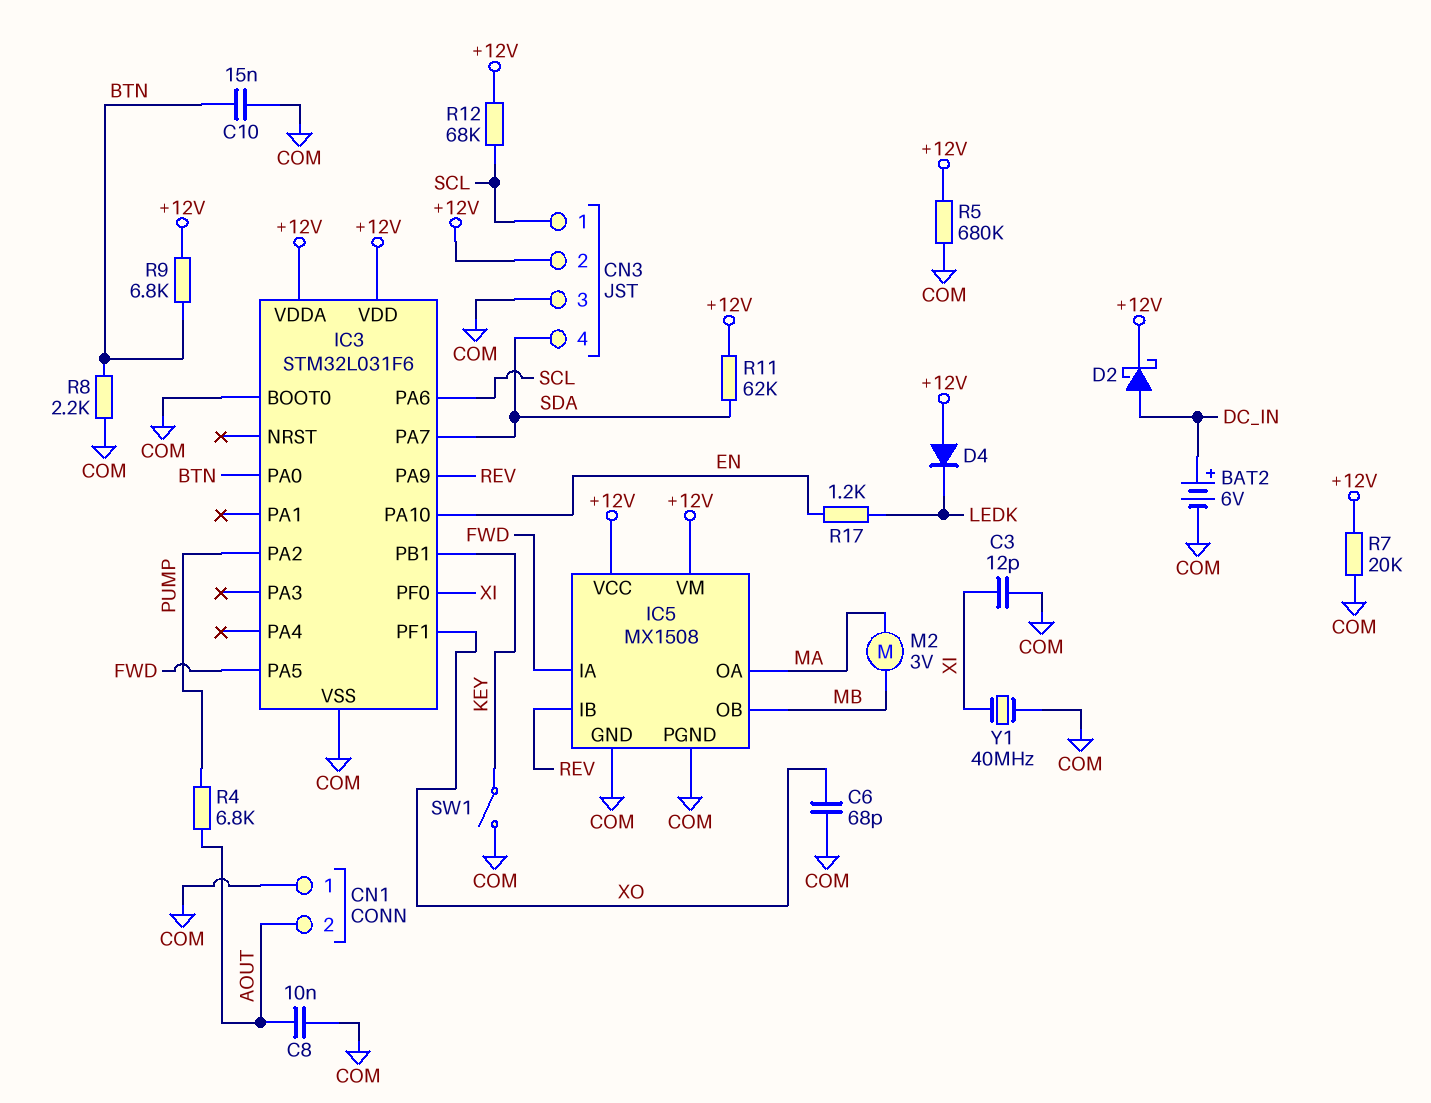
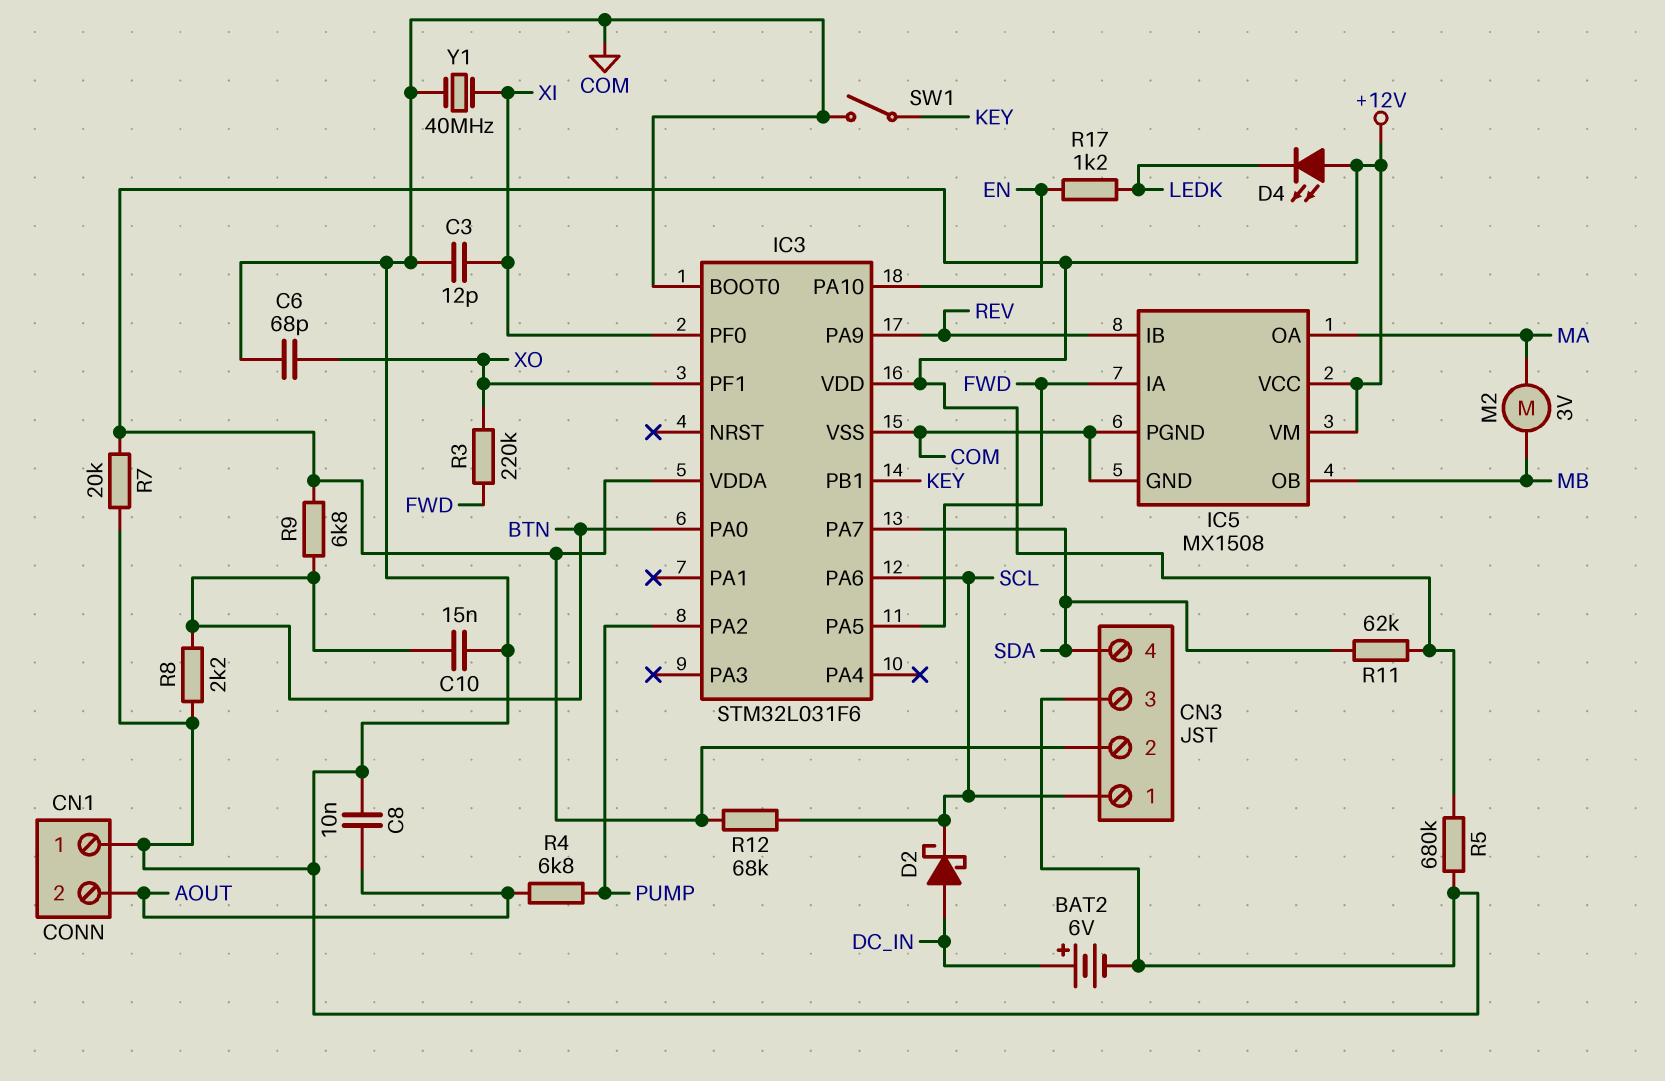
D2: schottky (A DC_IN, K +12V) -> schottky (A DC_IN, K SCL)
D4: diode (A +12V, K LEDK) -> LED (A +12V, K LEDK)
R3: none -> 220k (FWD, XO)

